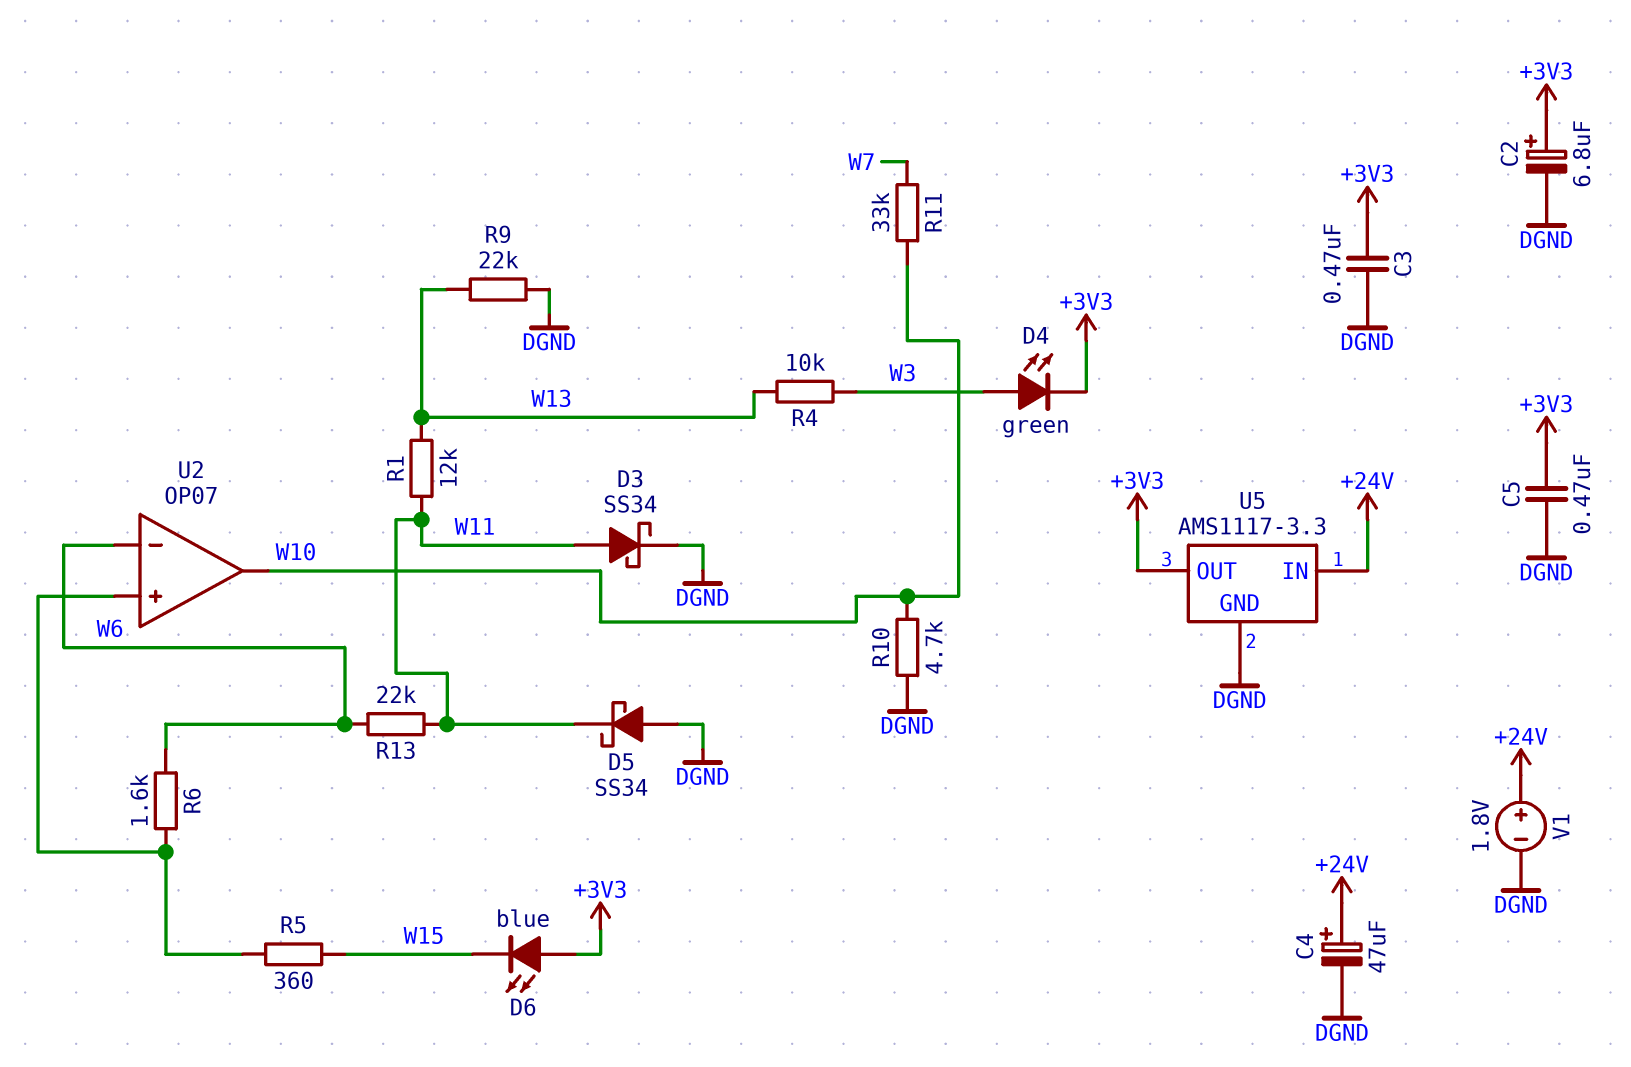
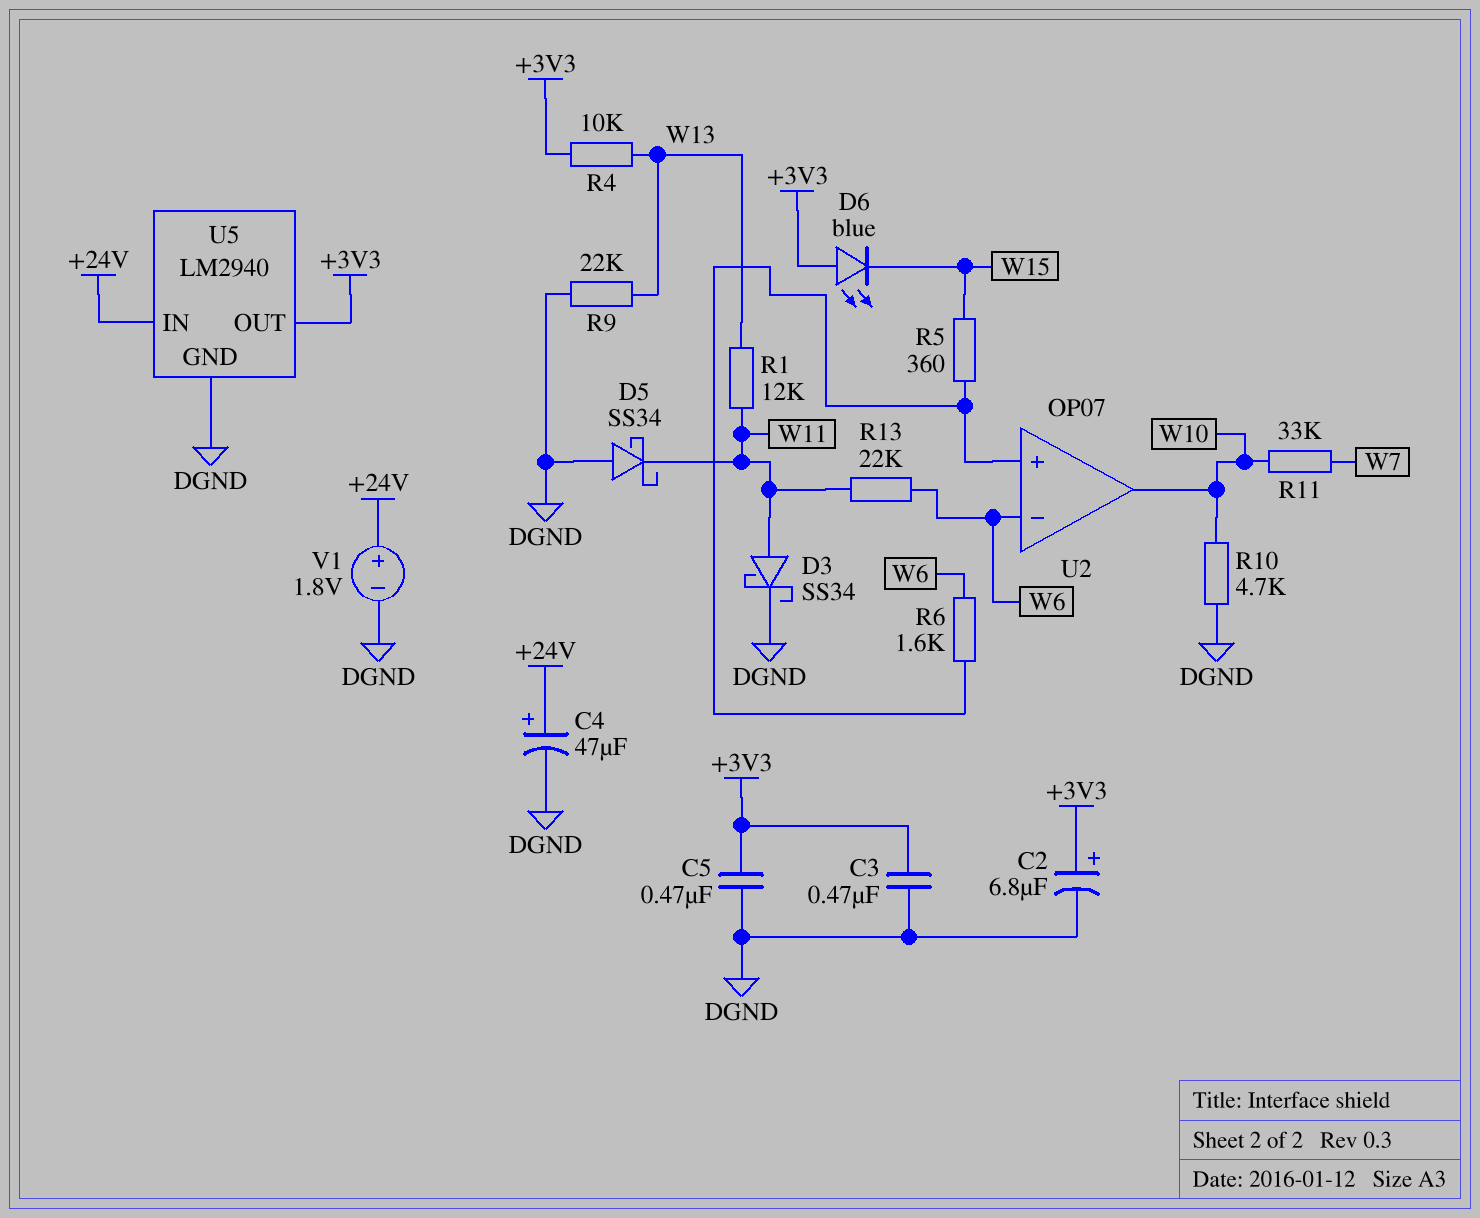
D4: LED green (A W3, K +3V3) -> none
R4: 10k (W3, W13) -> 10k (+3V3, W13)
U5: AMS1117-3.3 -> LM2940

